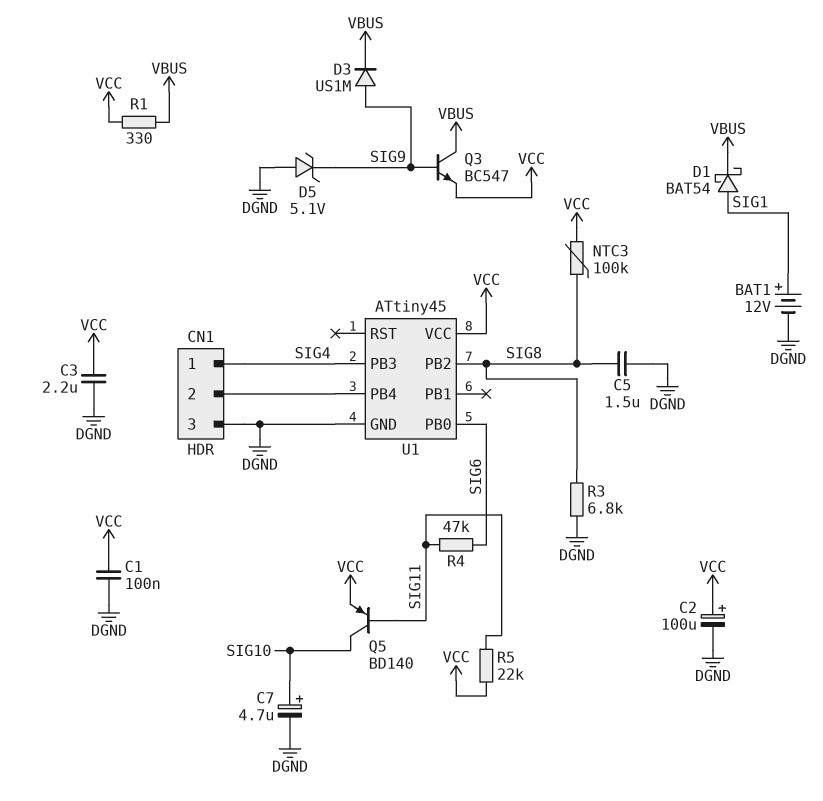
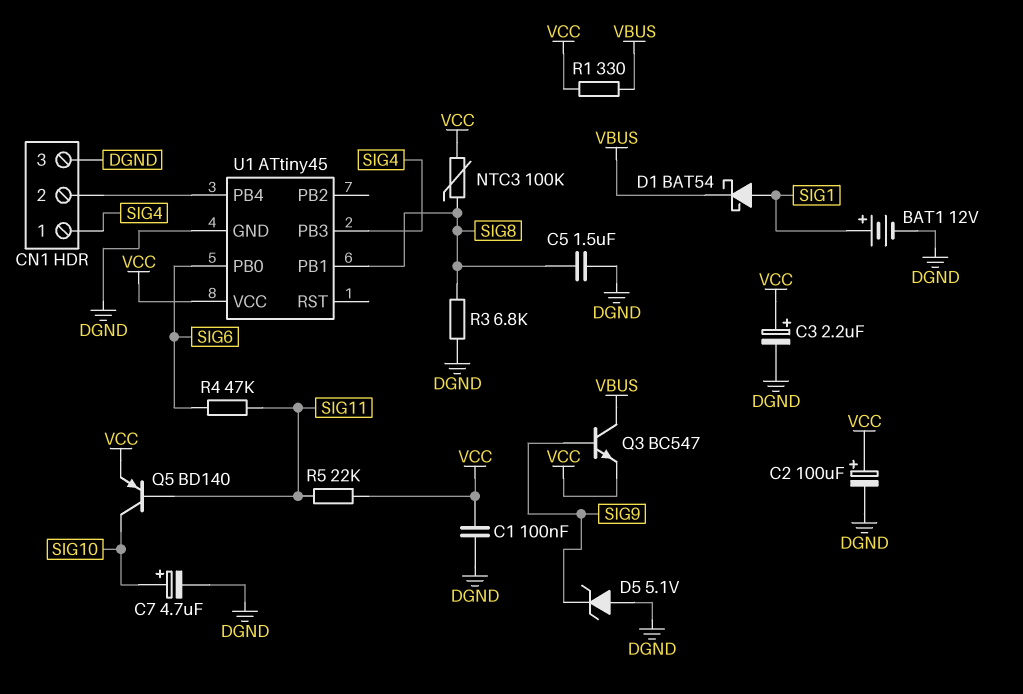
C3: 2.2uF (DGND, VCC) -> 2.2uF (plus VCC, minus DGND)
D3: diode US1M (A SIG9, K VBUS) -> none
U1 pin PB1: none -> SIG8
U1 pin PB2: SIG8 -> none

